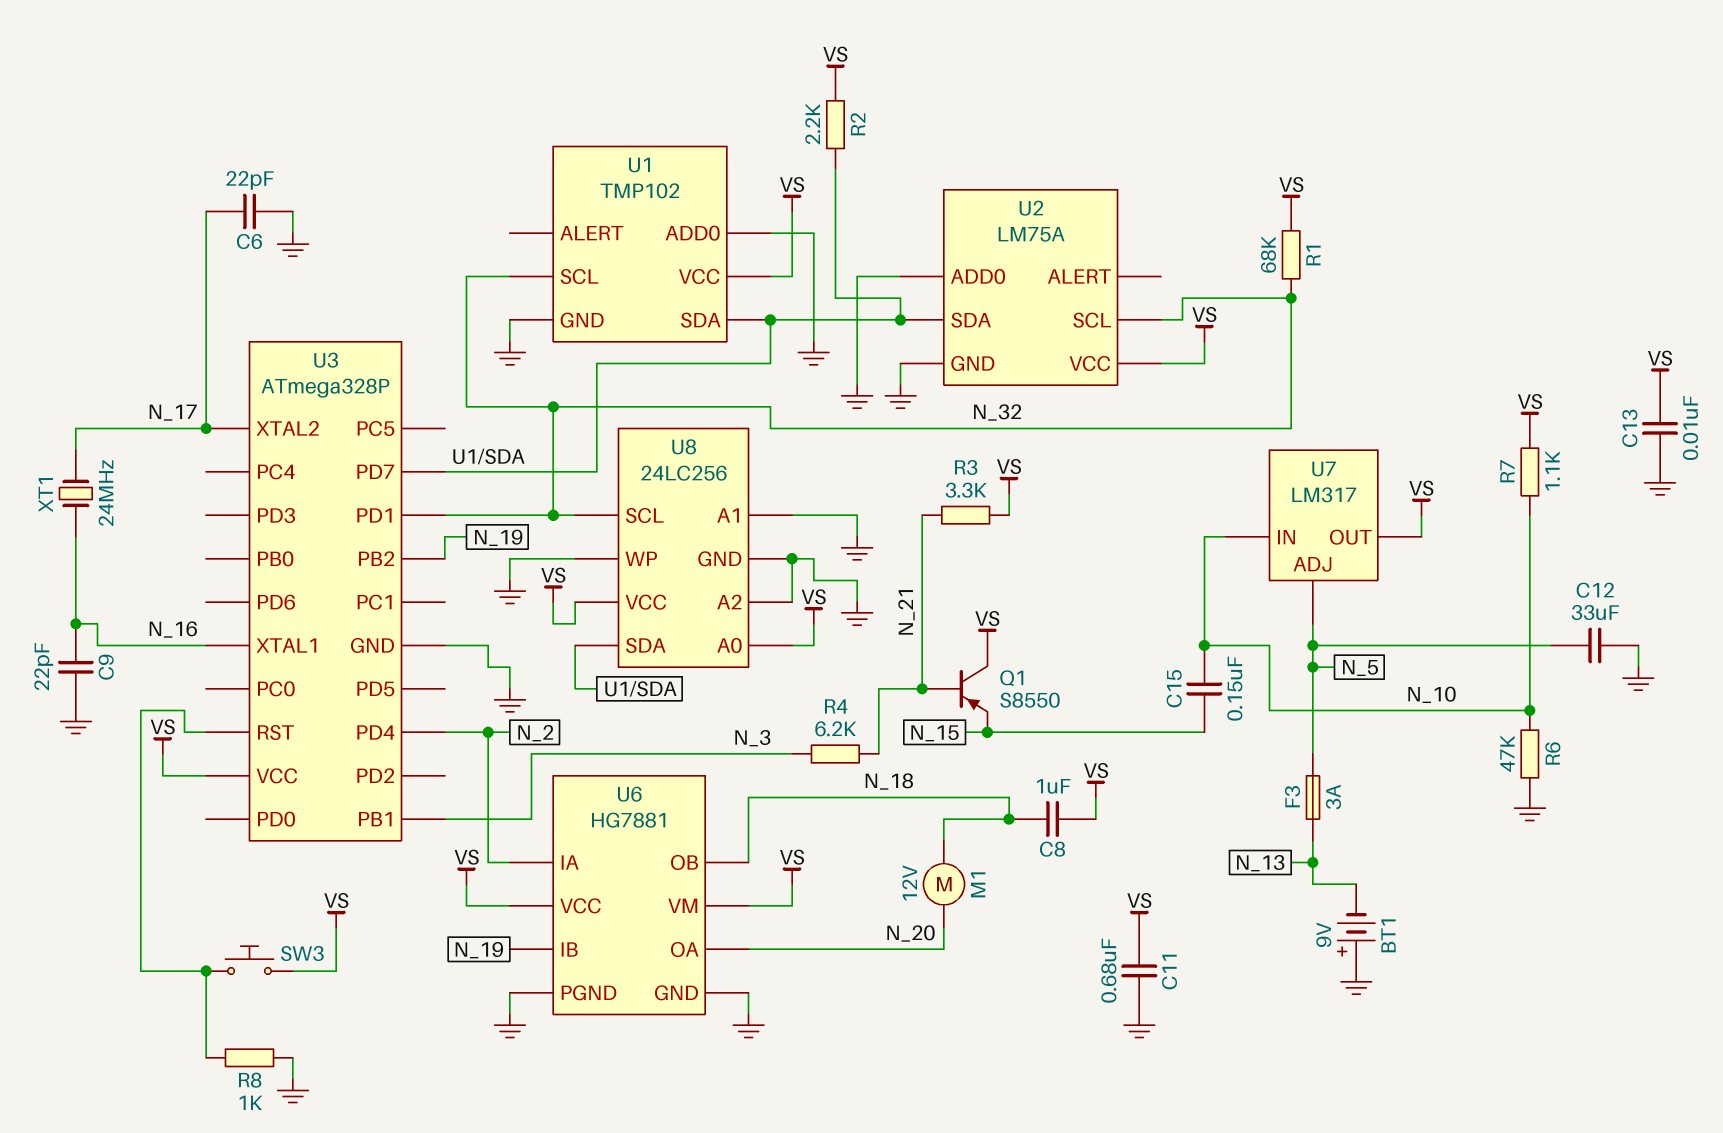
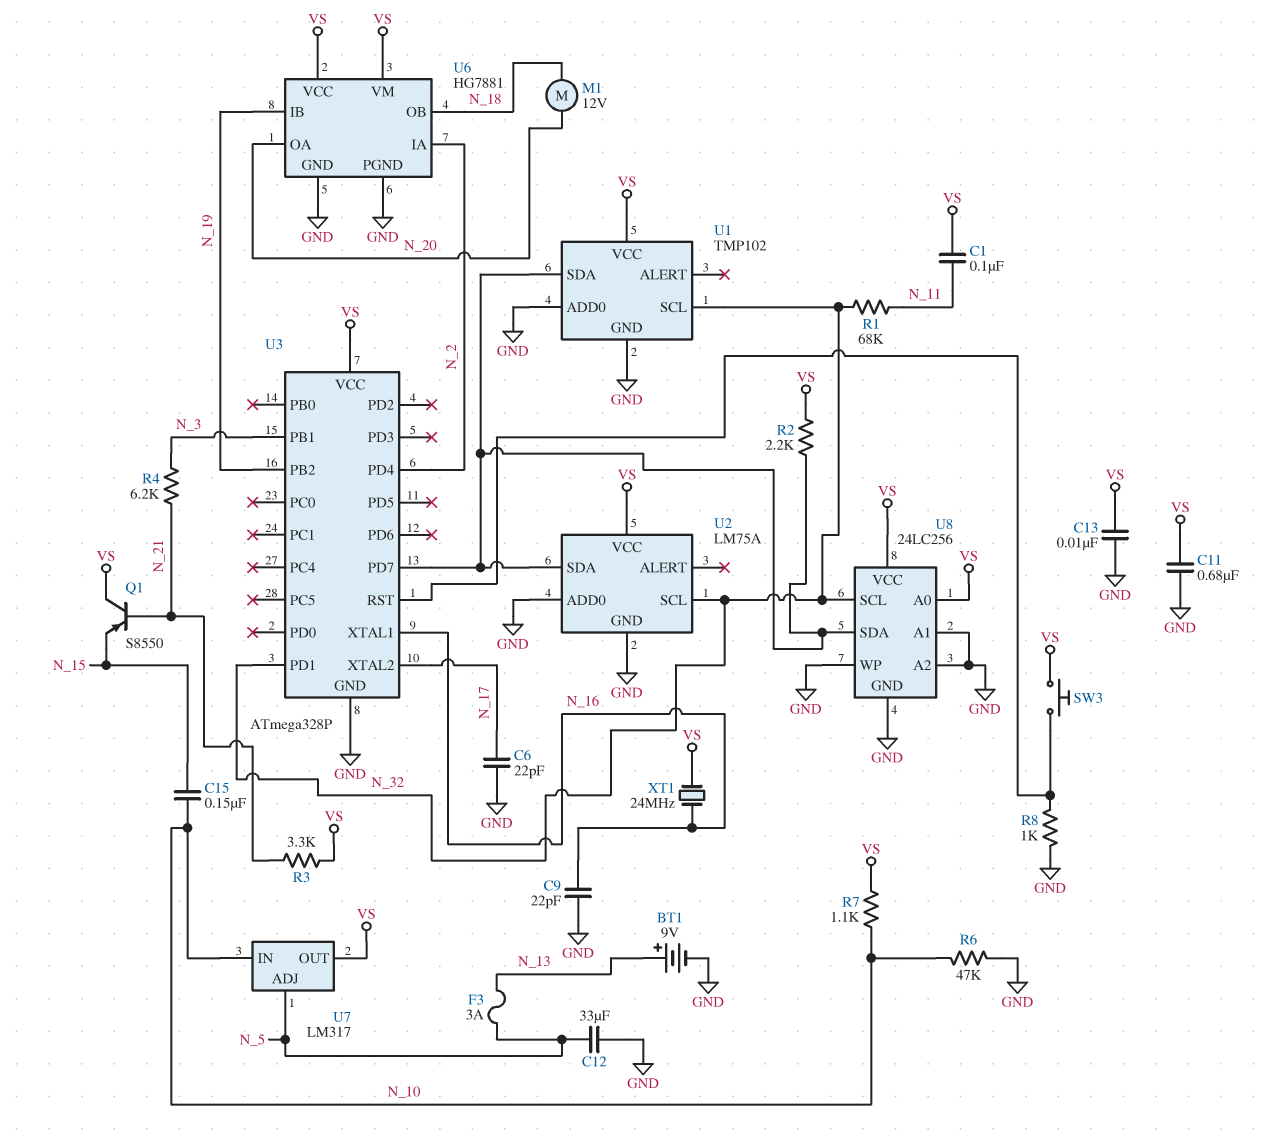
BT1: 9V (plus GND, minus N_13) -> 9V (plus N_13, minus GND)
C1: none -> 100nF (N_11, VS)
C8: 1uF (N_18, VS) -> none
R1: 68k (N_32, VS) -> 68k (N_11, N_32)
XT1: 24MHz (N_16, N_17) -> 24MHz (N_16, VS)

